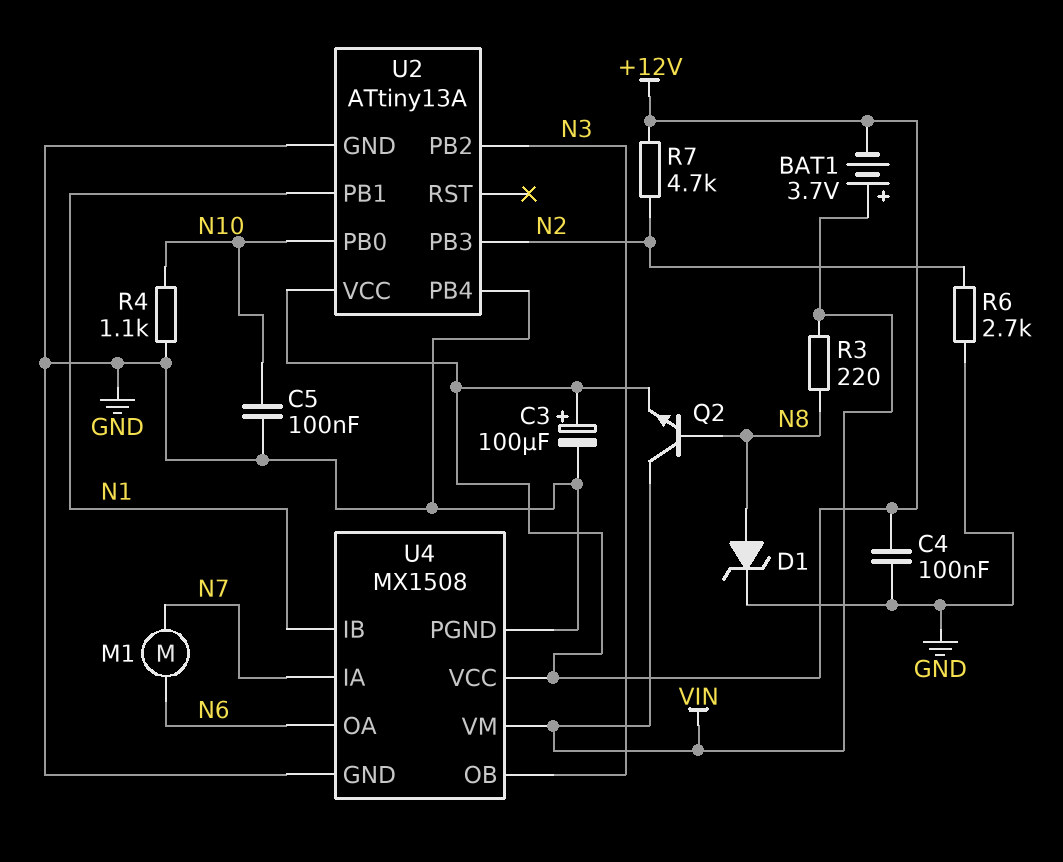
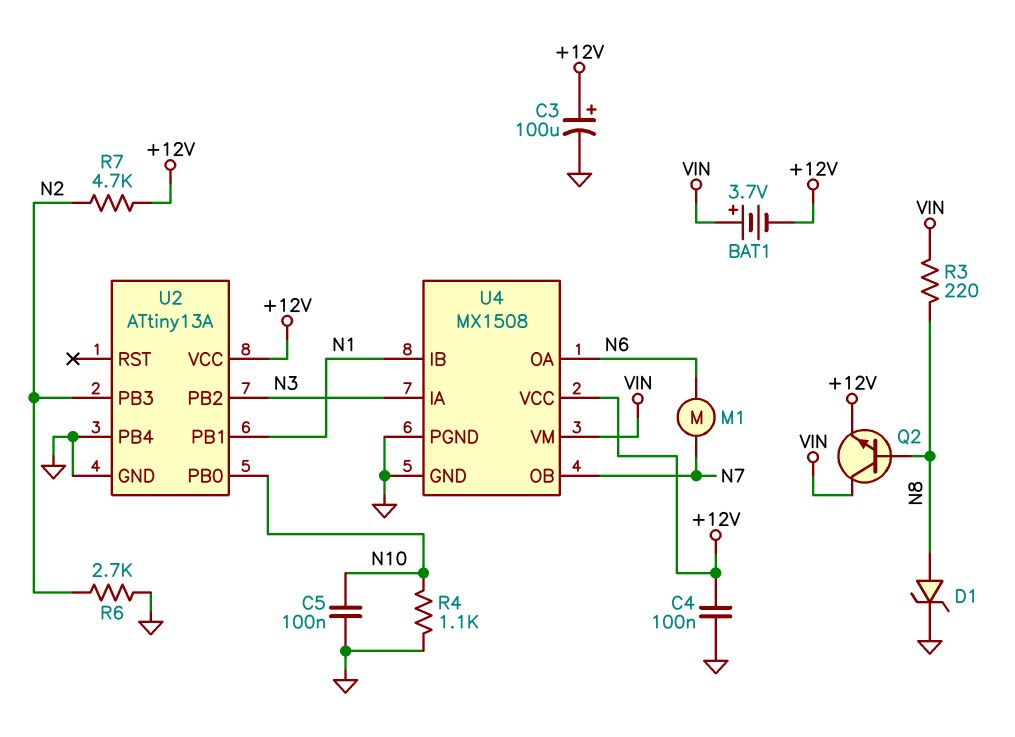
U4 pin IA: N7 -> N3
U4 pin OB: N3 -> N7

